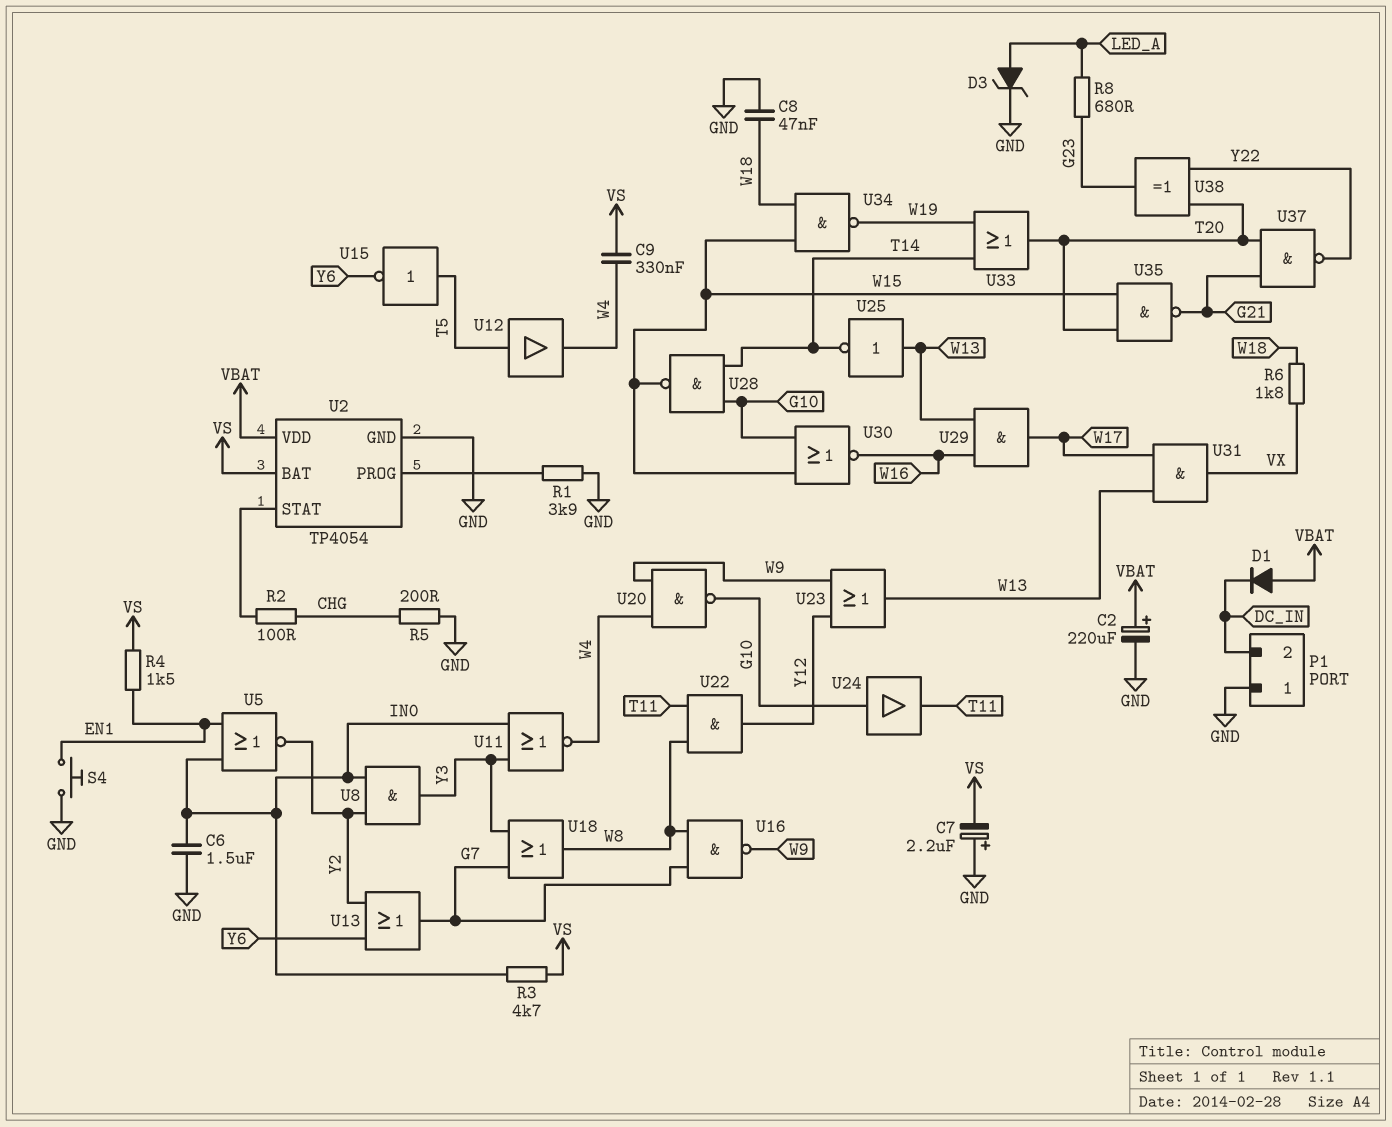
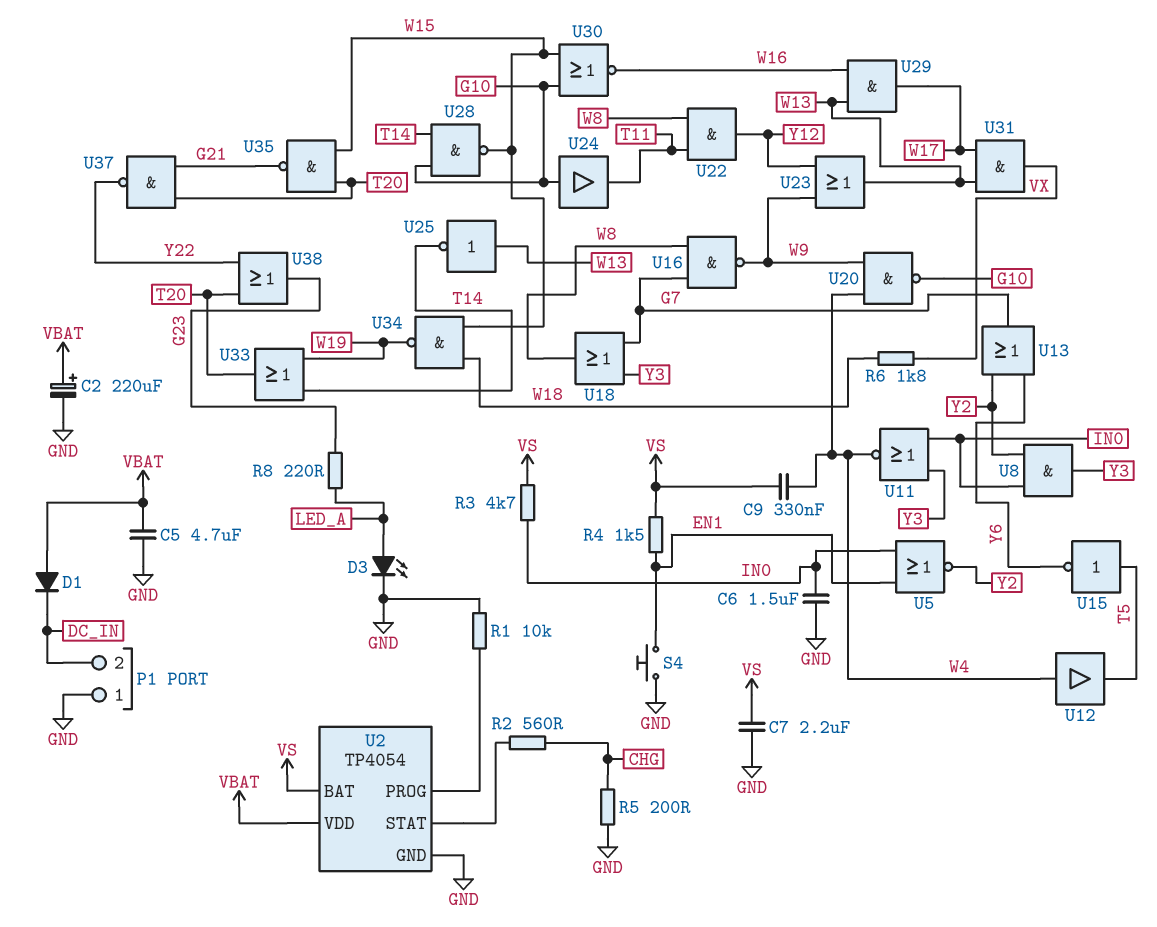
C5: none -> 4.7uF (GND, VBAT)
C7: 2.2uF (plus GND, minus VS) -> 2.2uF (GND, VS)
C8: 47nF (GND, W18) -> none
D3: zener (A LED_A, K GND) -> LED (A LED_A, K GND)
R1: 3.9k (GND, U2/PROG) -> 10k (GND, U2/PROG)
R2: 100 (CHG, U2/STAT) -> 560 (CHG, U2/STAT)
R8: 680 (G23, LED_A) -> 220 (G23, LED_A)
U12: buffer (in T5, out W4) -> buffer (in W4, out T5)
U38: XOR (in T20, in Y22, out G23) -> OR (in T20, in Y22, out G23)

